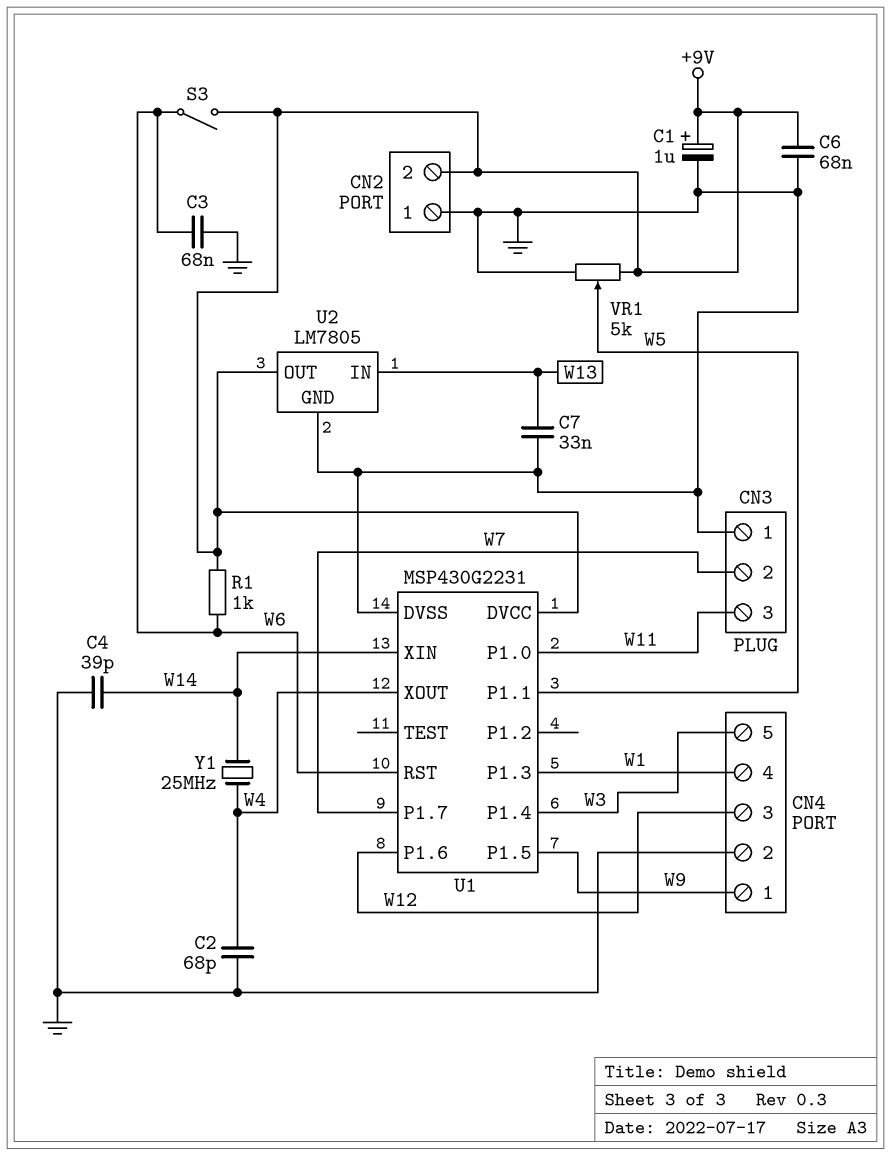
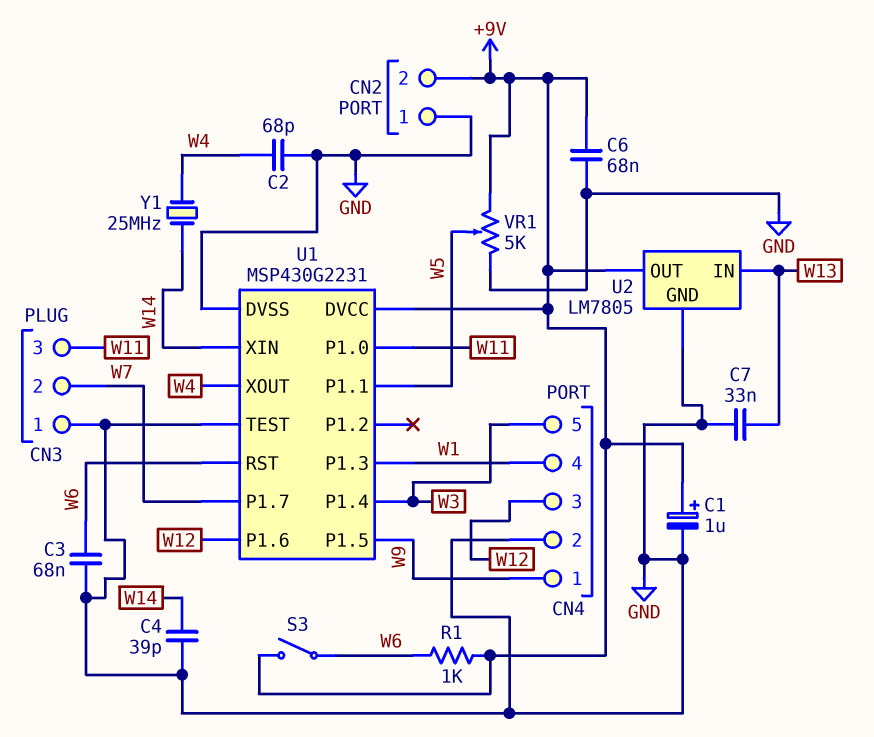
U1 pin TEST: none -> GND

